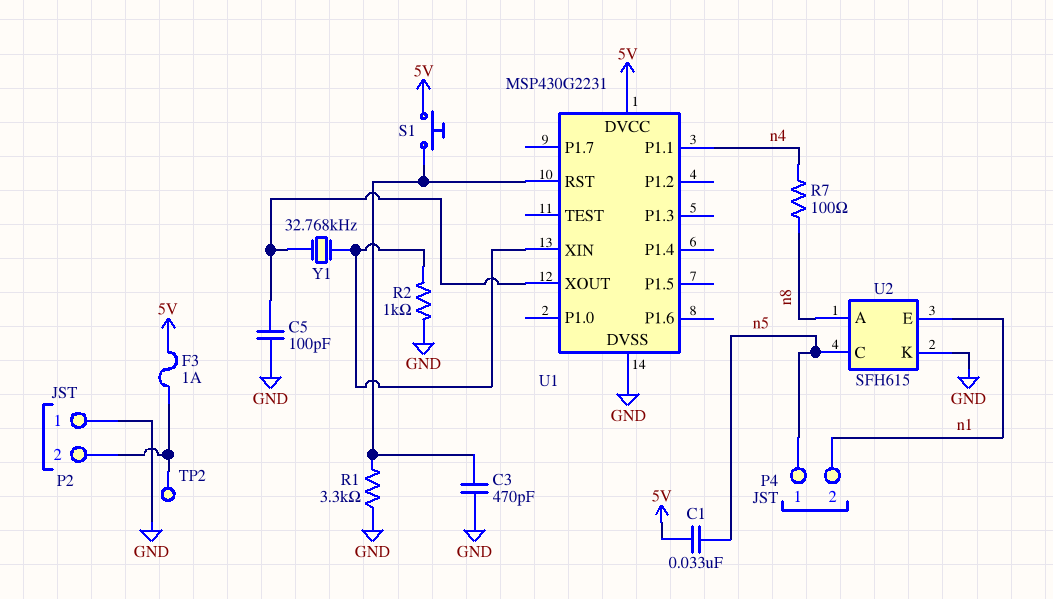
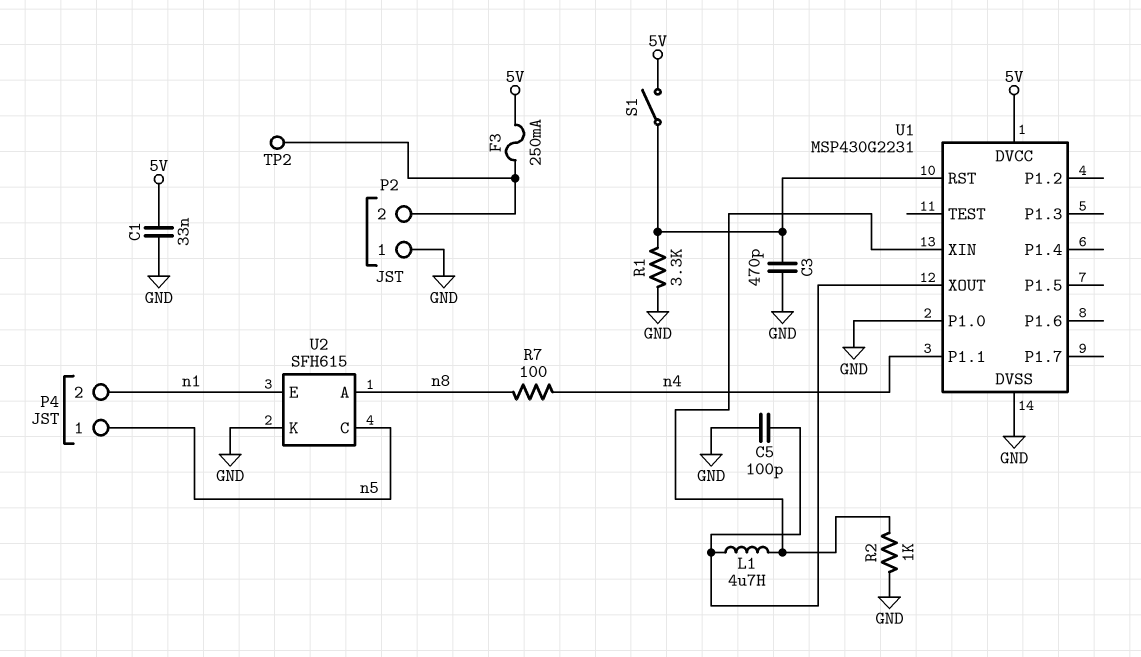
C1: 33nF (5V, n5) -> 33nF (5V, GND)
F3: 1A (5V, P2/2) -> 250mA (5V, P2/2)
L1: none -> 4.7uH (U1/XIN, U1/XOUT)
S1: button (5V, U1/RST) -> switch (5V, U1/RST)
U1 pin P1.0: none -> GND
Y1: 32.768kHz (U1/XIN, U1/XOUT) -> none

